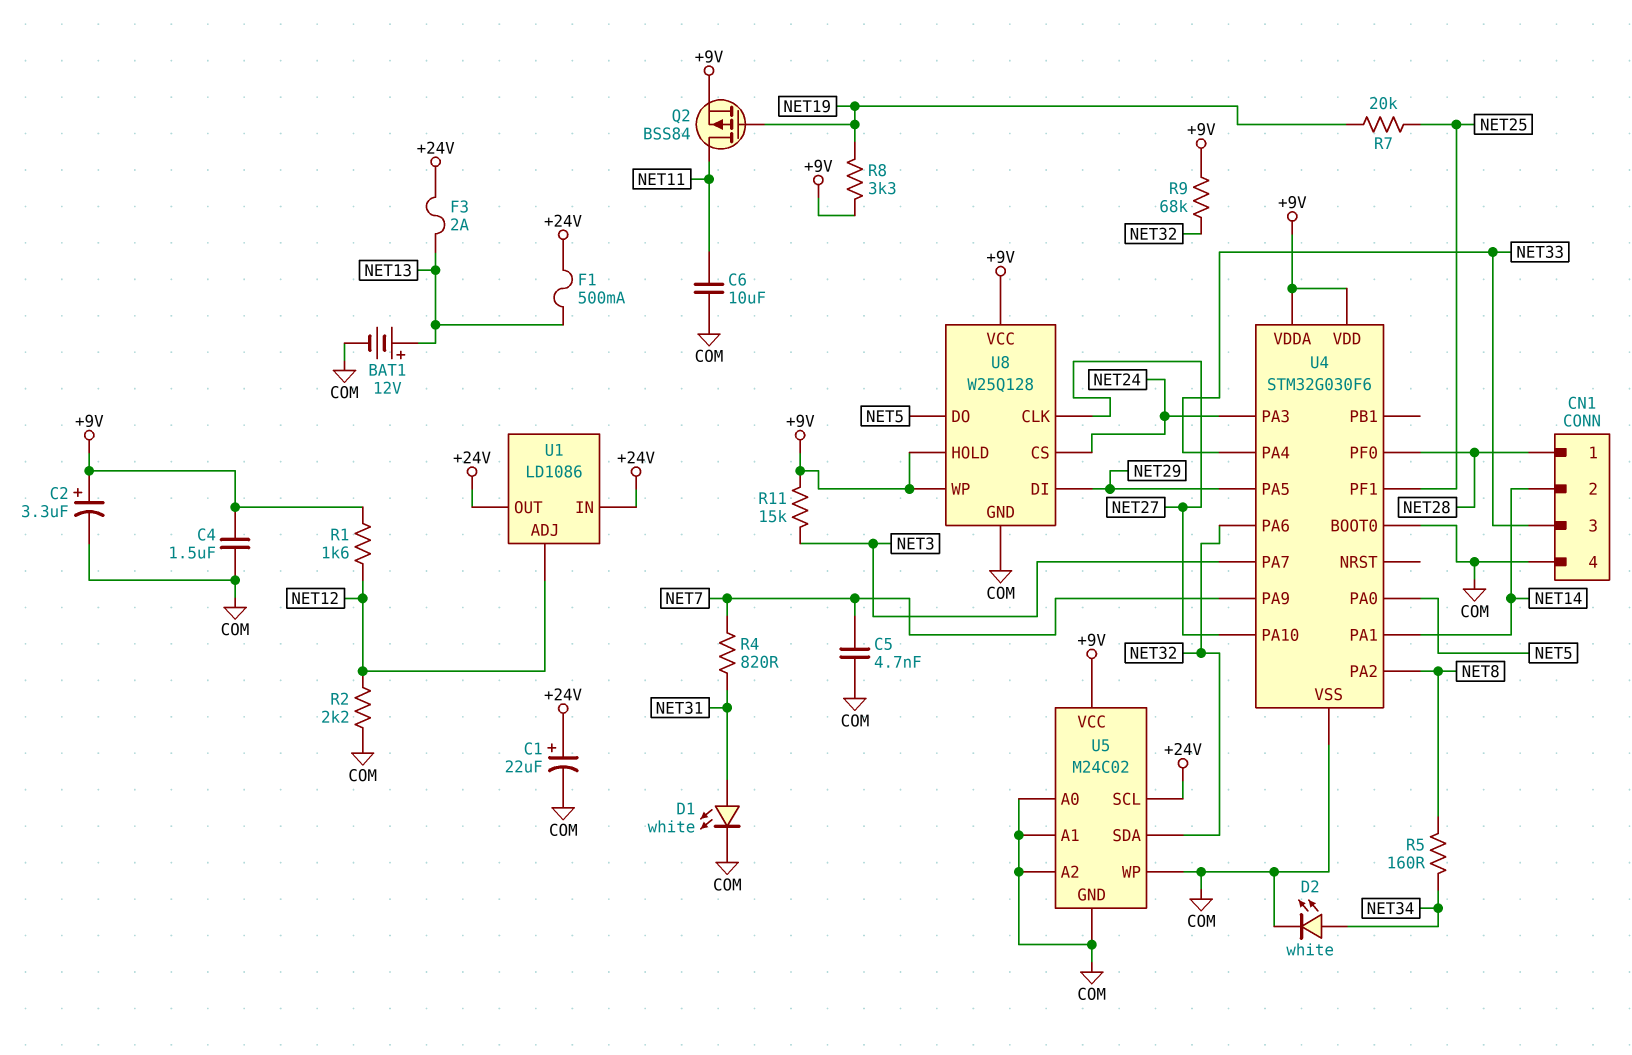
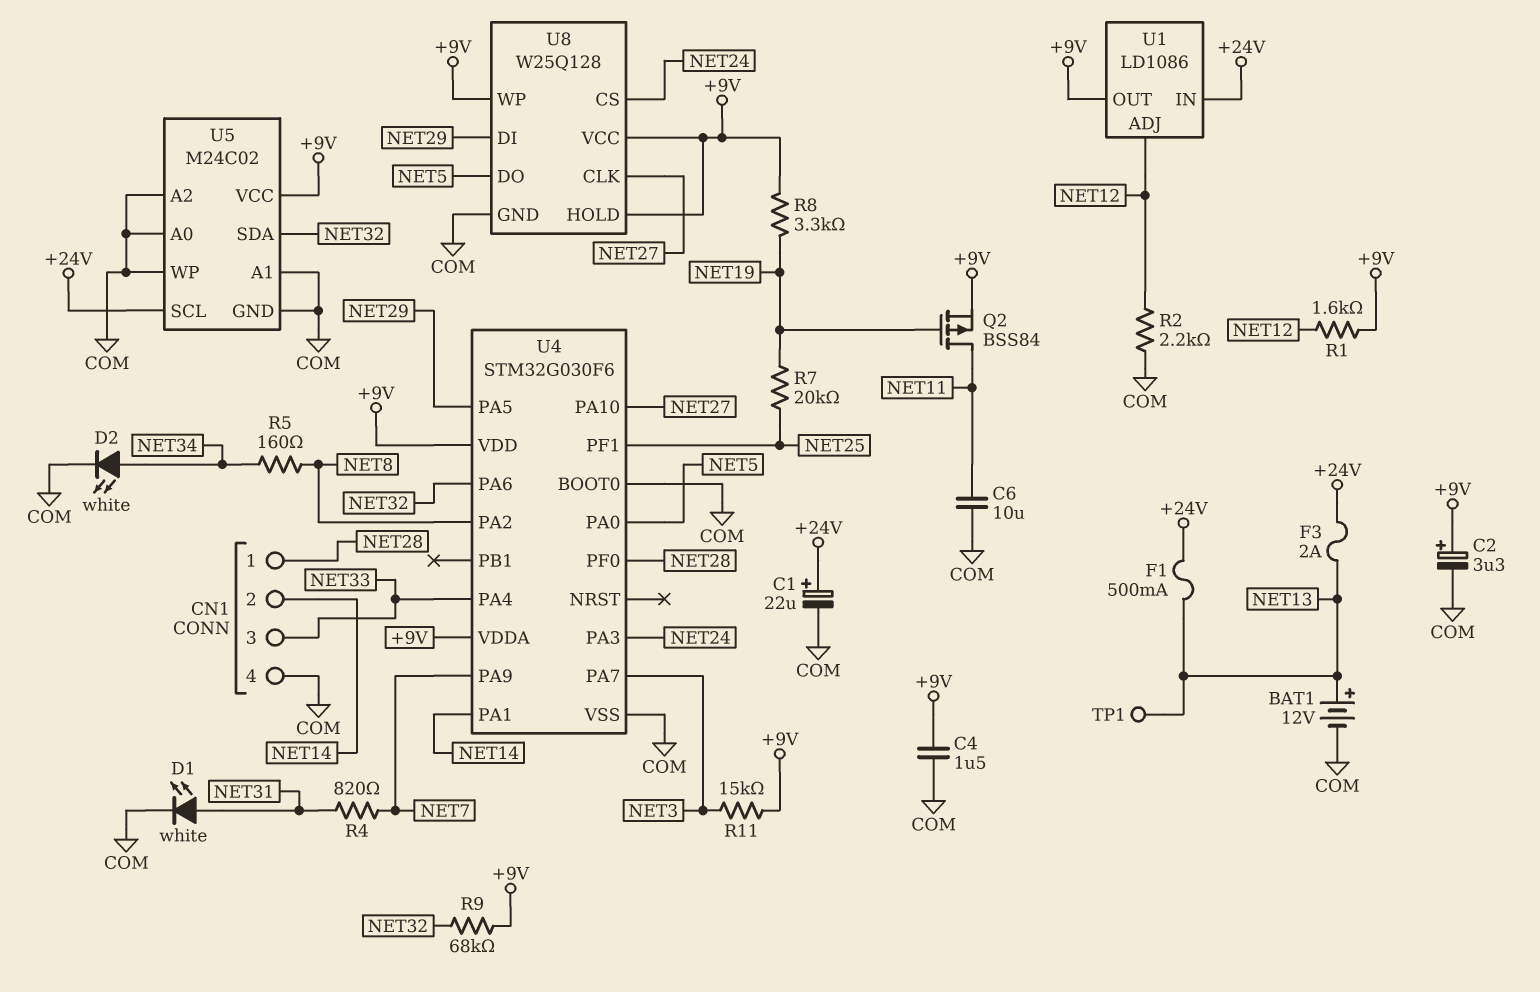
C5: 4.7nF (COM, NET7) -> none
TP1: none -> test point (NET13)
U1 pin OUT: +24V -> +9V

